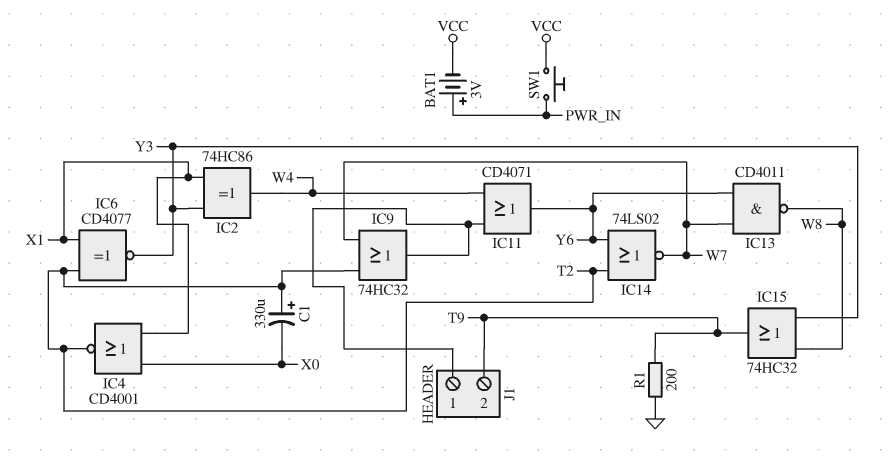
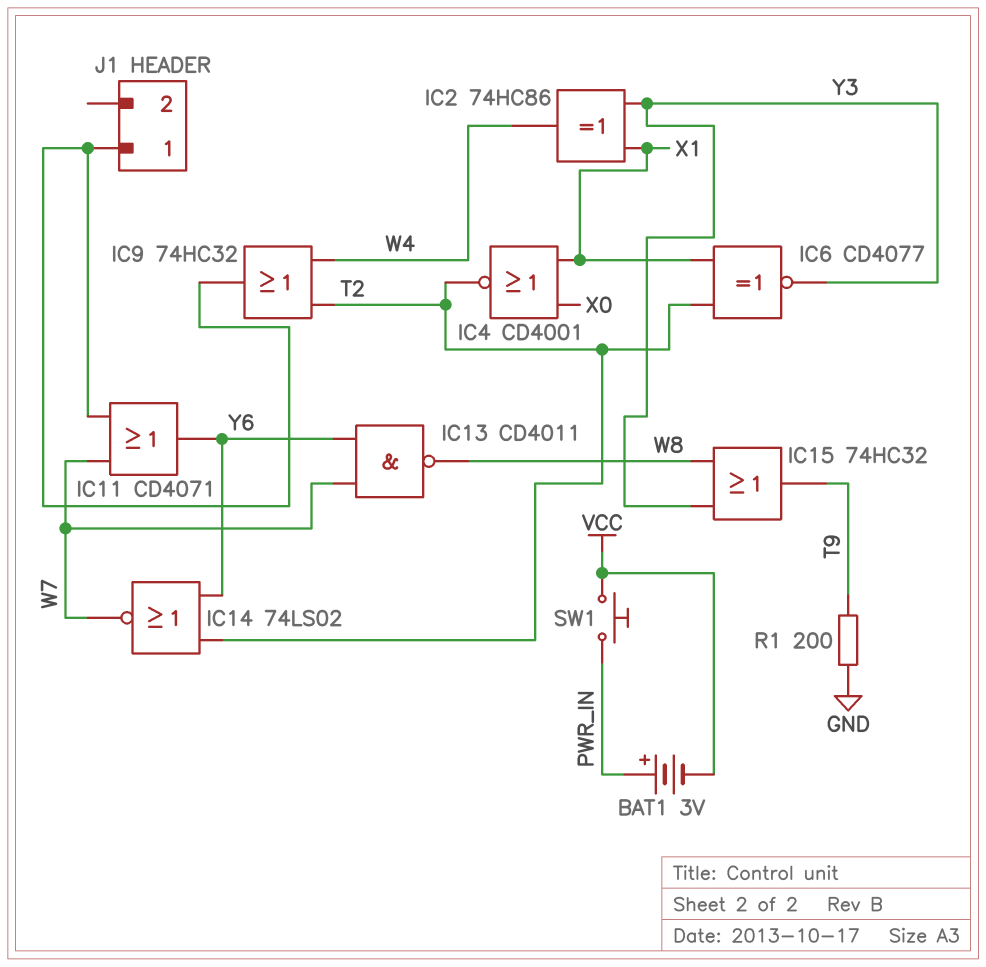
C1: 330uF (plus T2, minus X0) -> none
IC9: OR 74HC32 (in T2, in W7, out J1/1) -> OR 74HC32 (in T2, in W4, out J1/1)
IC11: OR CD4071 (in J1/1, in W4, out Y6) -> OR CD4071 (in J1/1, in W7, out Y6)
J1 pin 2: T9 -> none

